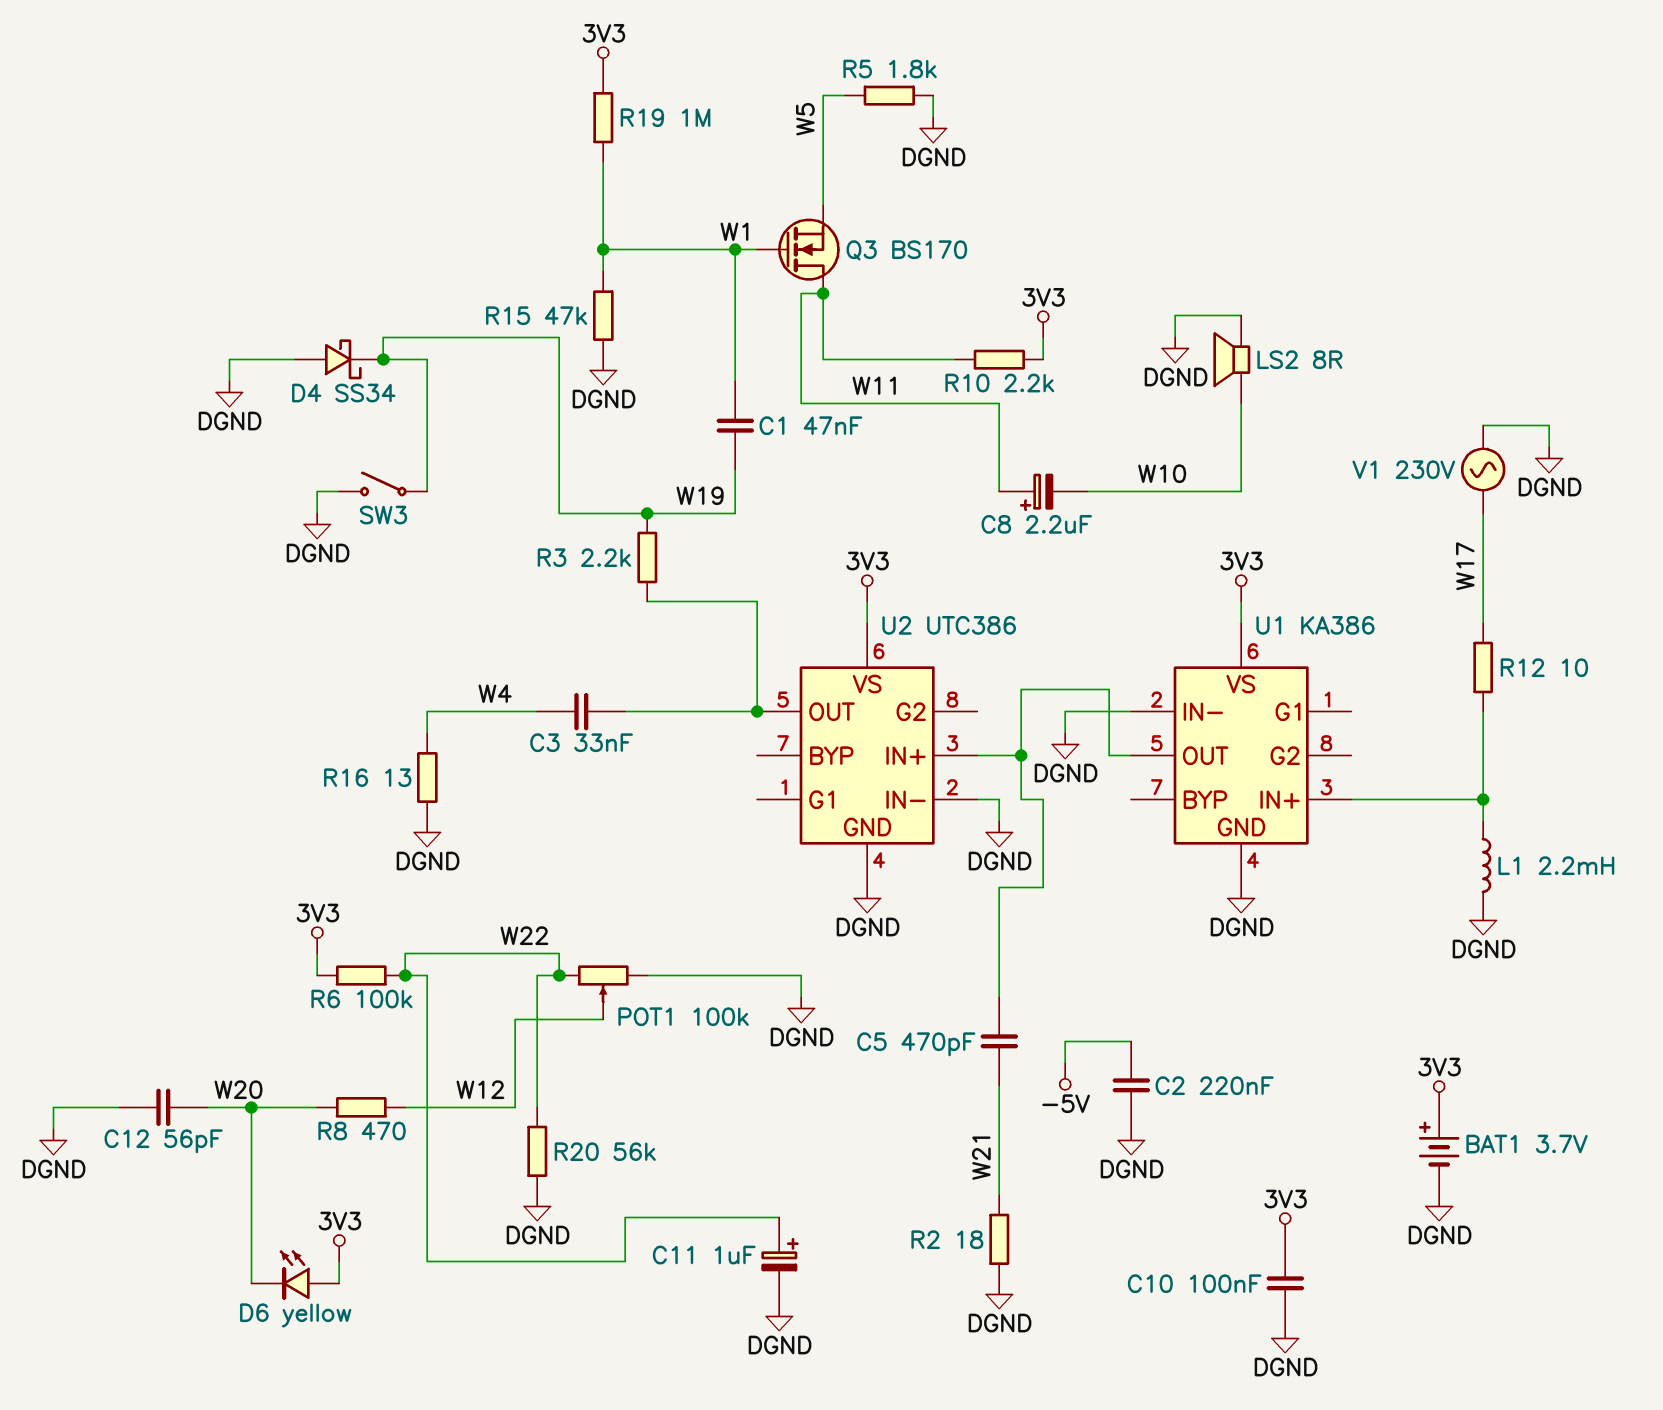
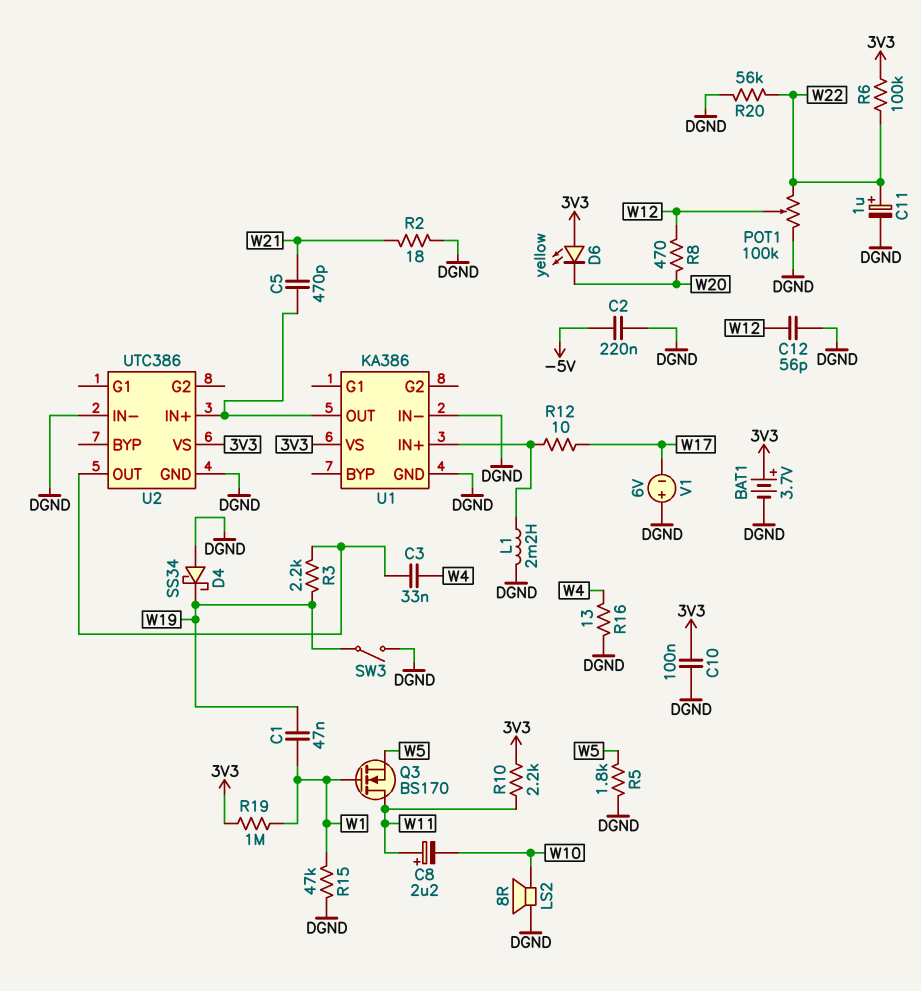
C12: 56pF (DGND, W20) -> 56pF (DGND, W12)
V1: AC 230V (DGND, W17) -> 6V (plus DGND, minus W17)

